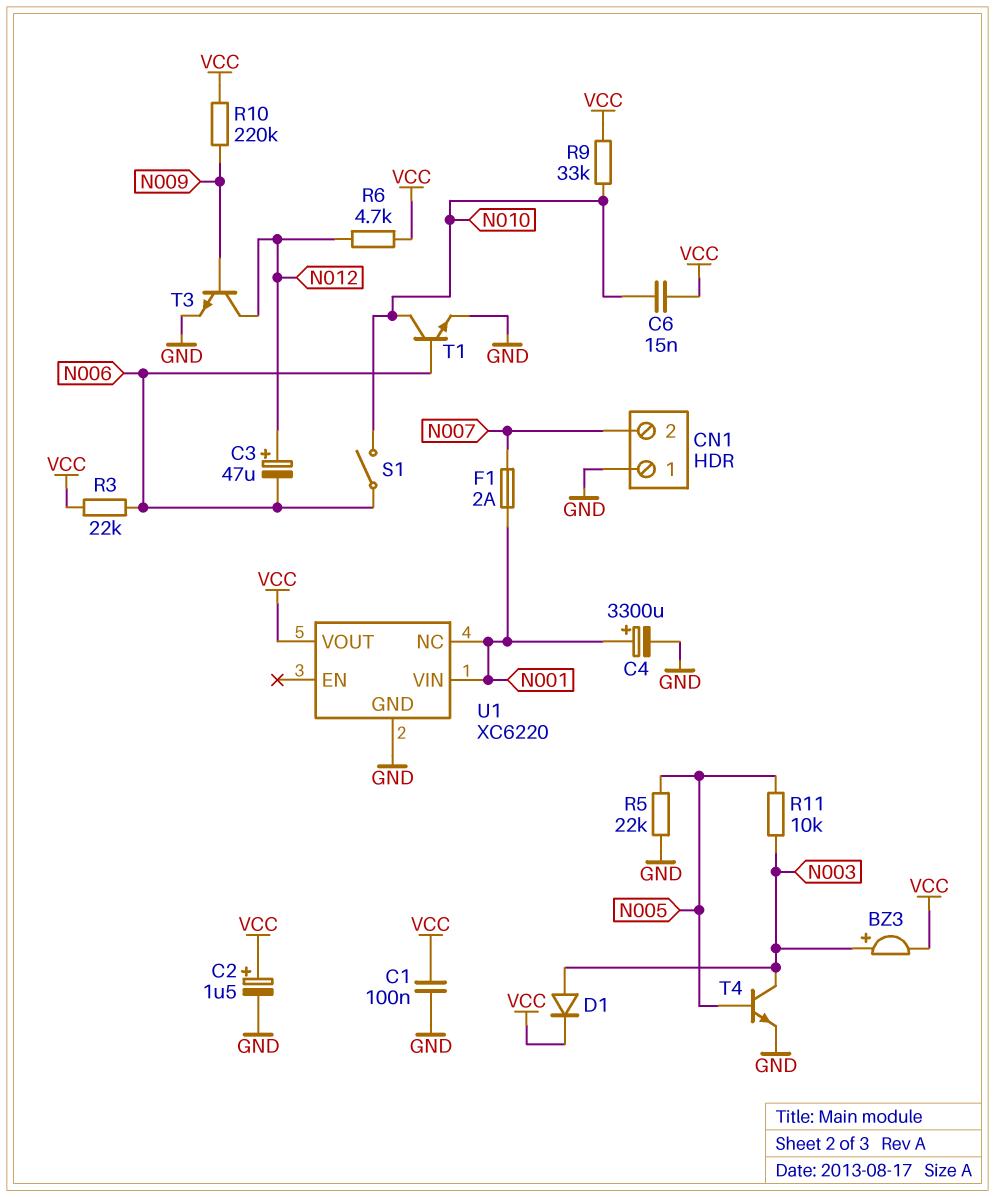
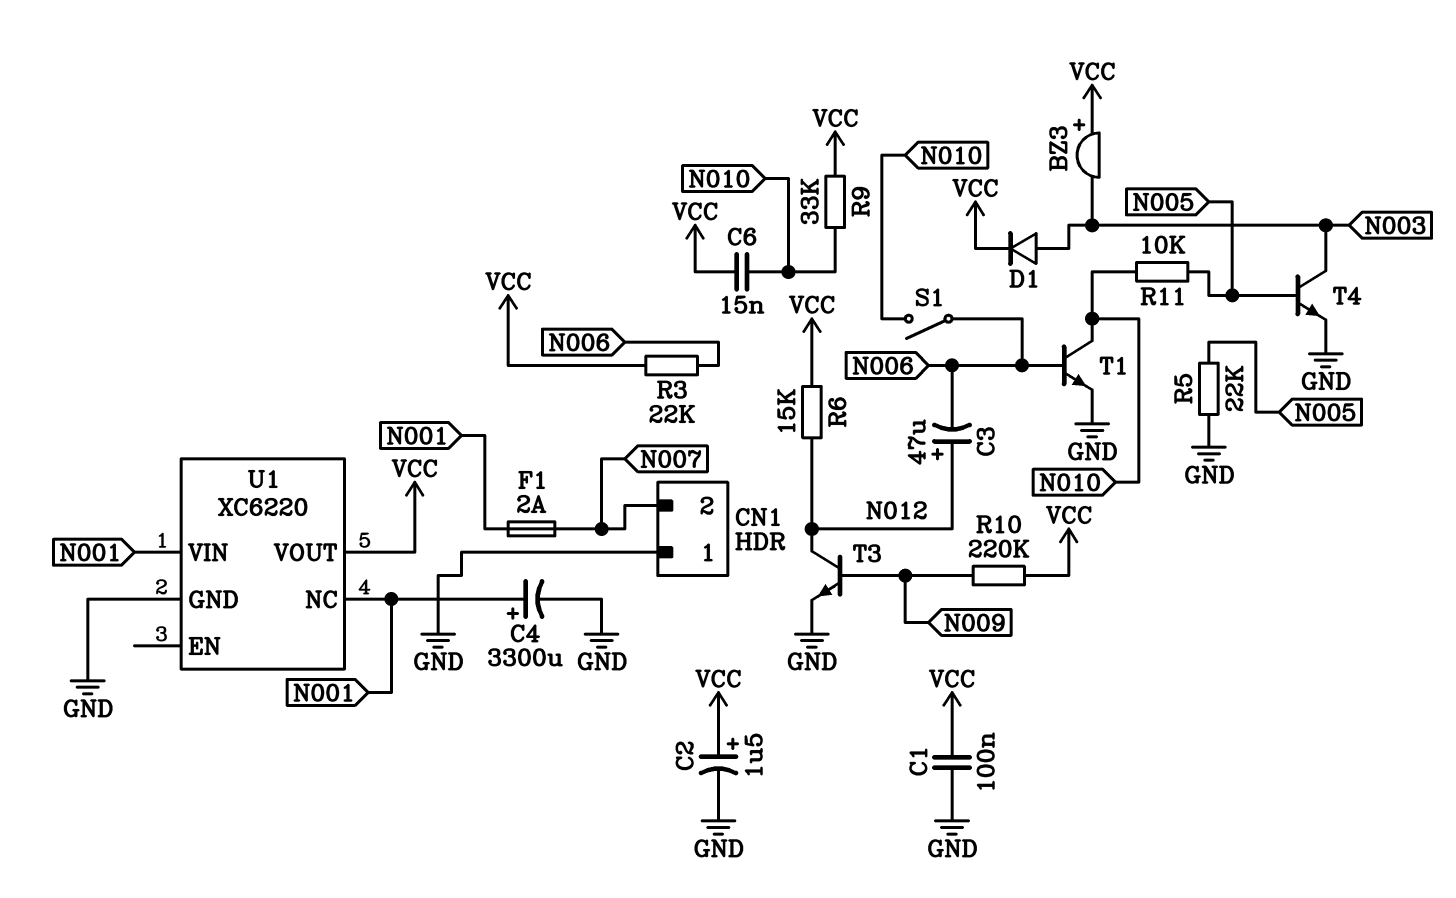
BZ3: buzzer (plus N003, minus VCC) -> buzzer (plus VCC, minus N003)
R6: 4.7k (N012, VCC) -> 15k (N012, VCC)
R11: 10k (N003, N005) -> 10k (N005, N010)

